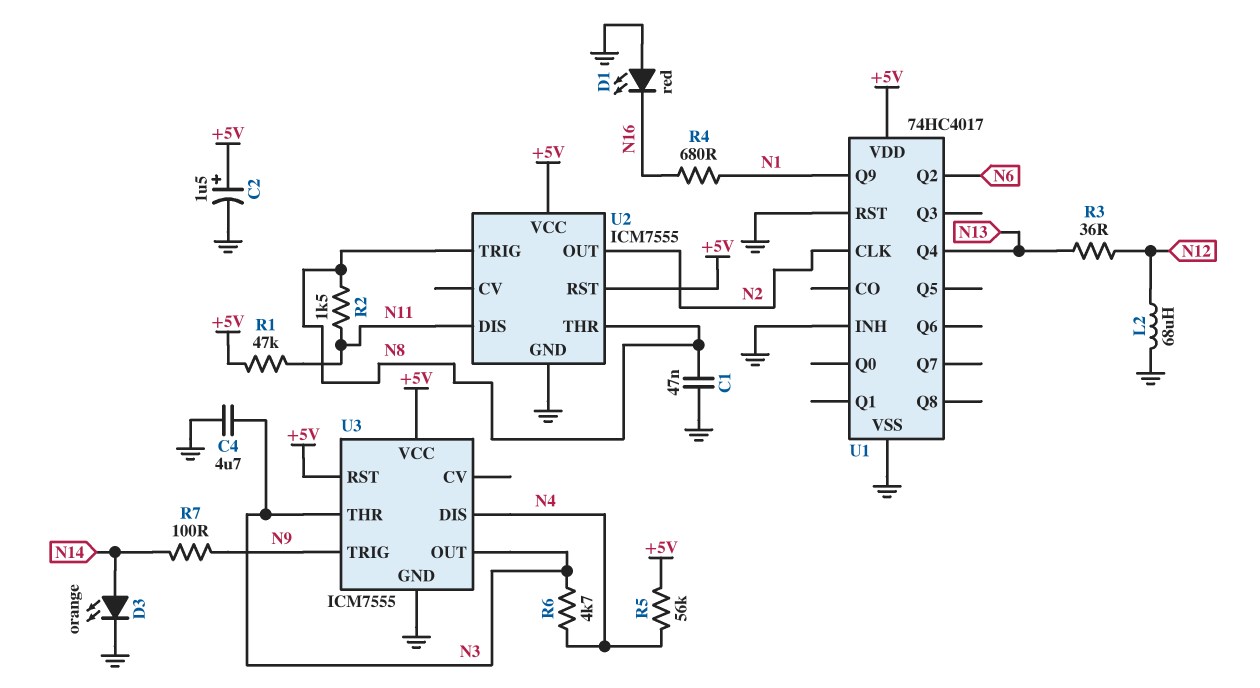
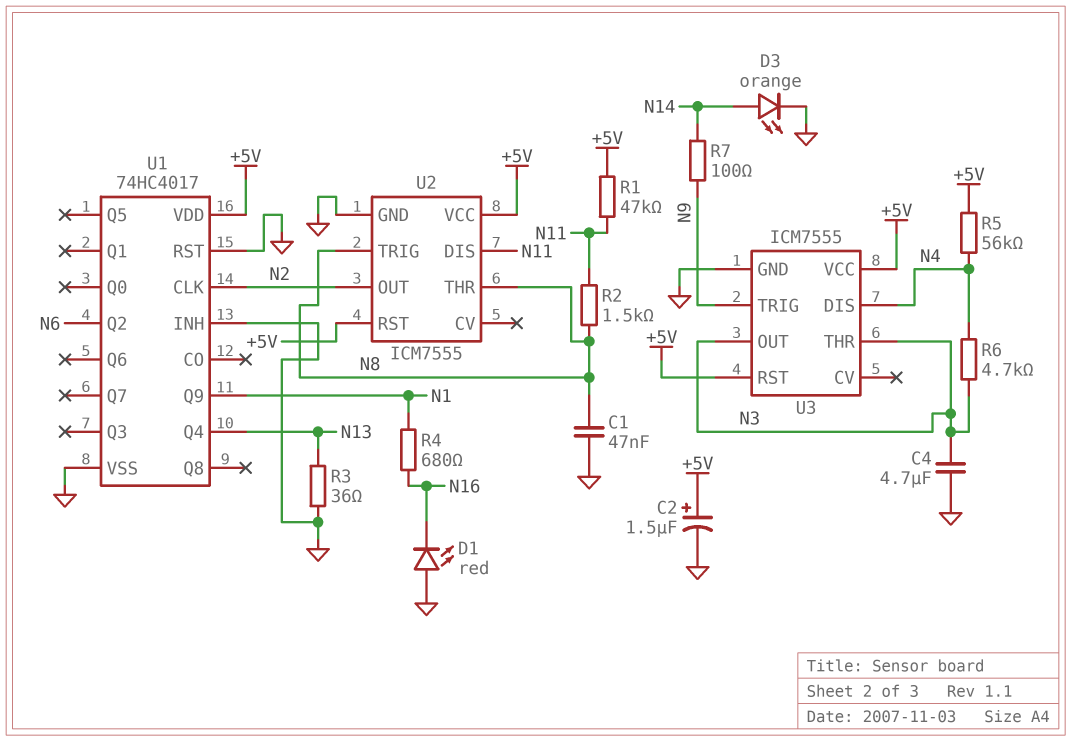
L2: 68uH (GND, N12) -> none
R3: 36 (N12, N13) -> 36 (GND, N13)

